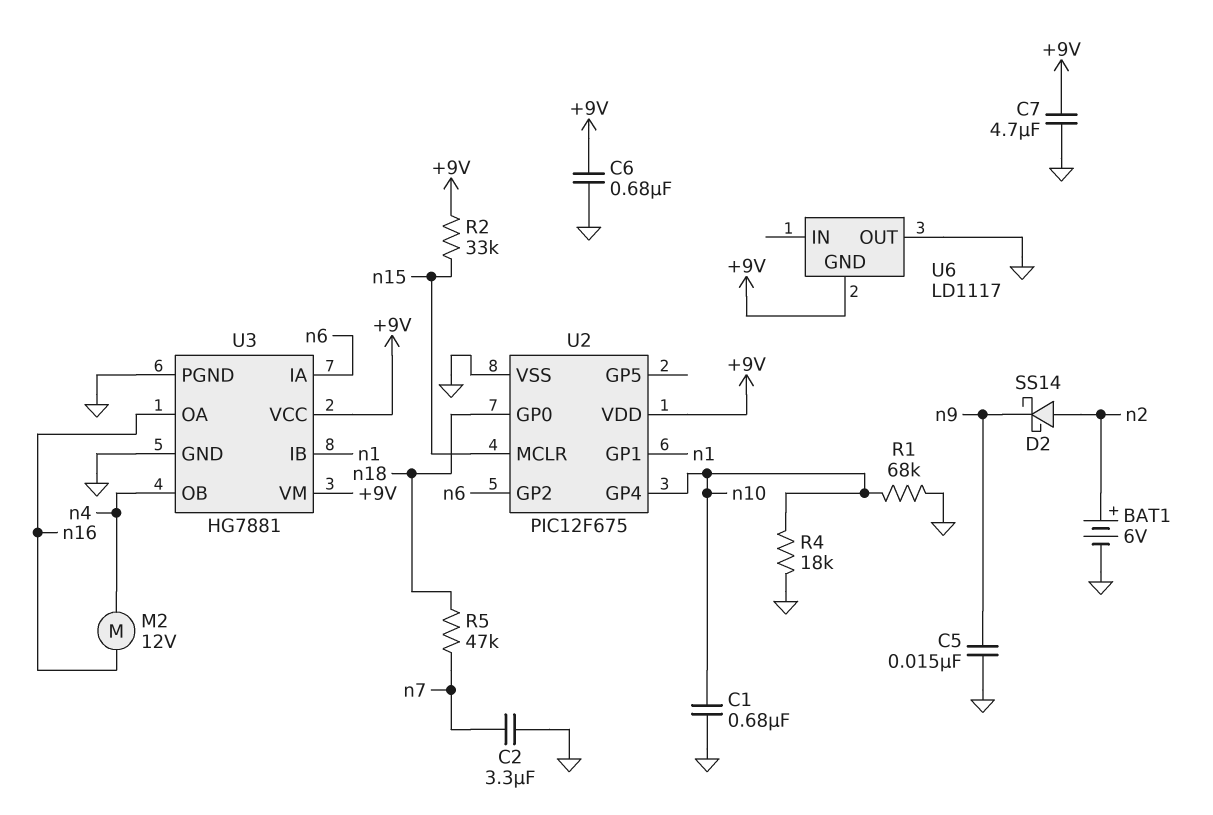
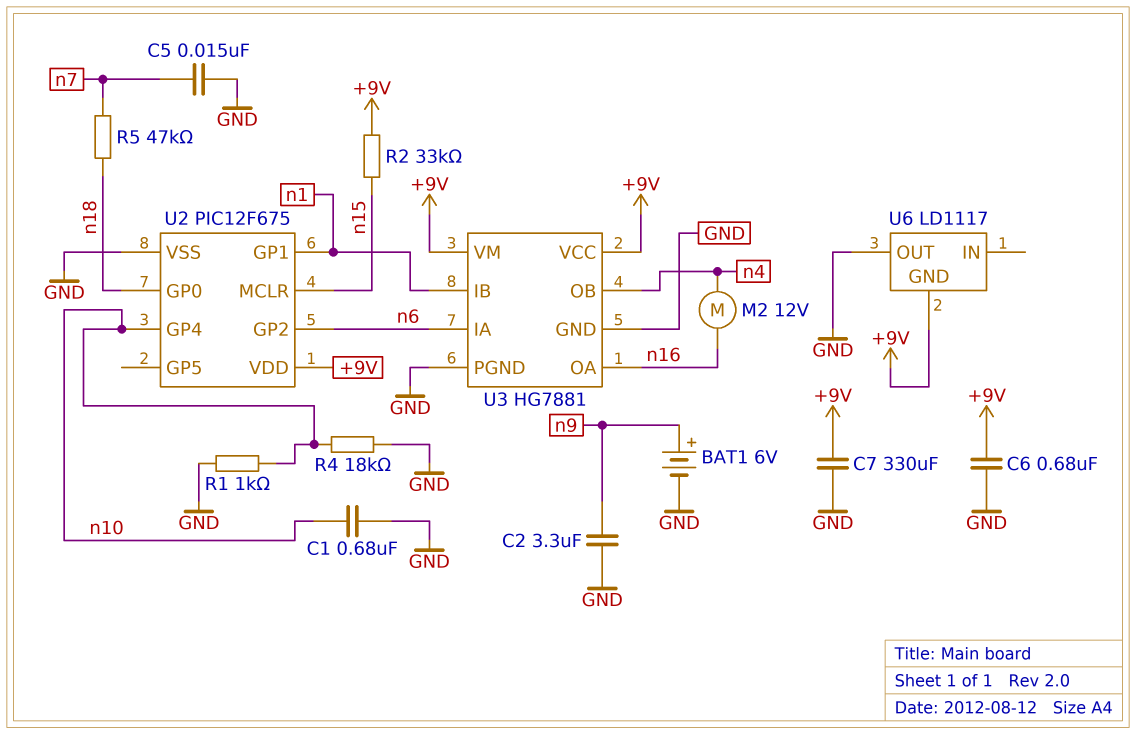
BAT1: 6V (plus n2, minus GND) -> 6V (plus n9, minus GND)
C2: 3.3uF (GND, n7) -> 3.3uF (GND, n9)
C5: 15nF (GND, n9) -> 15nF (GND, n7)
C7: 4.7uF (+9V, GND) -> 330uF (+9V, GND)
D2: schottky SS14 (A n2, K n9) -> none
R1: 68k (GND, n10) -> 1k (GND, n10)

